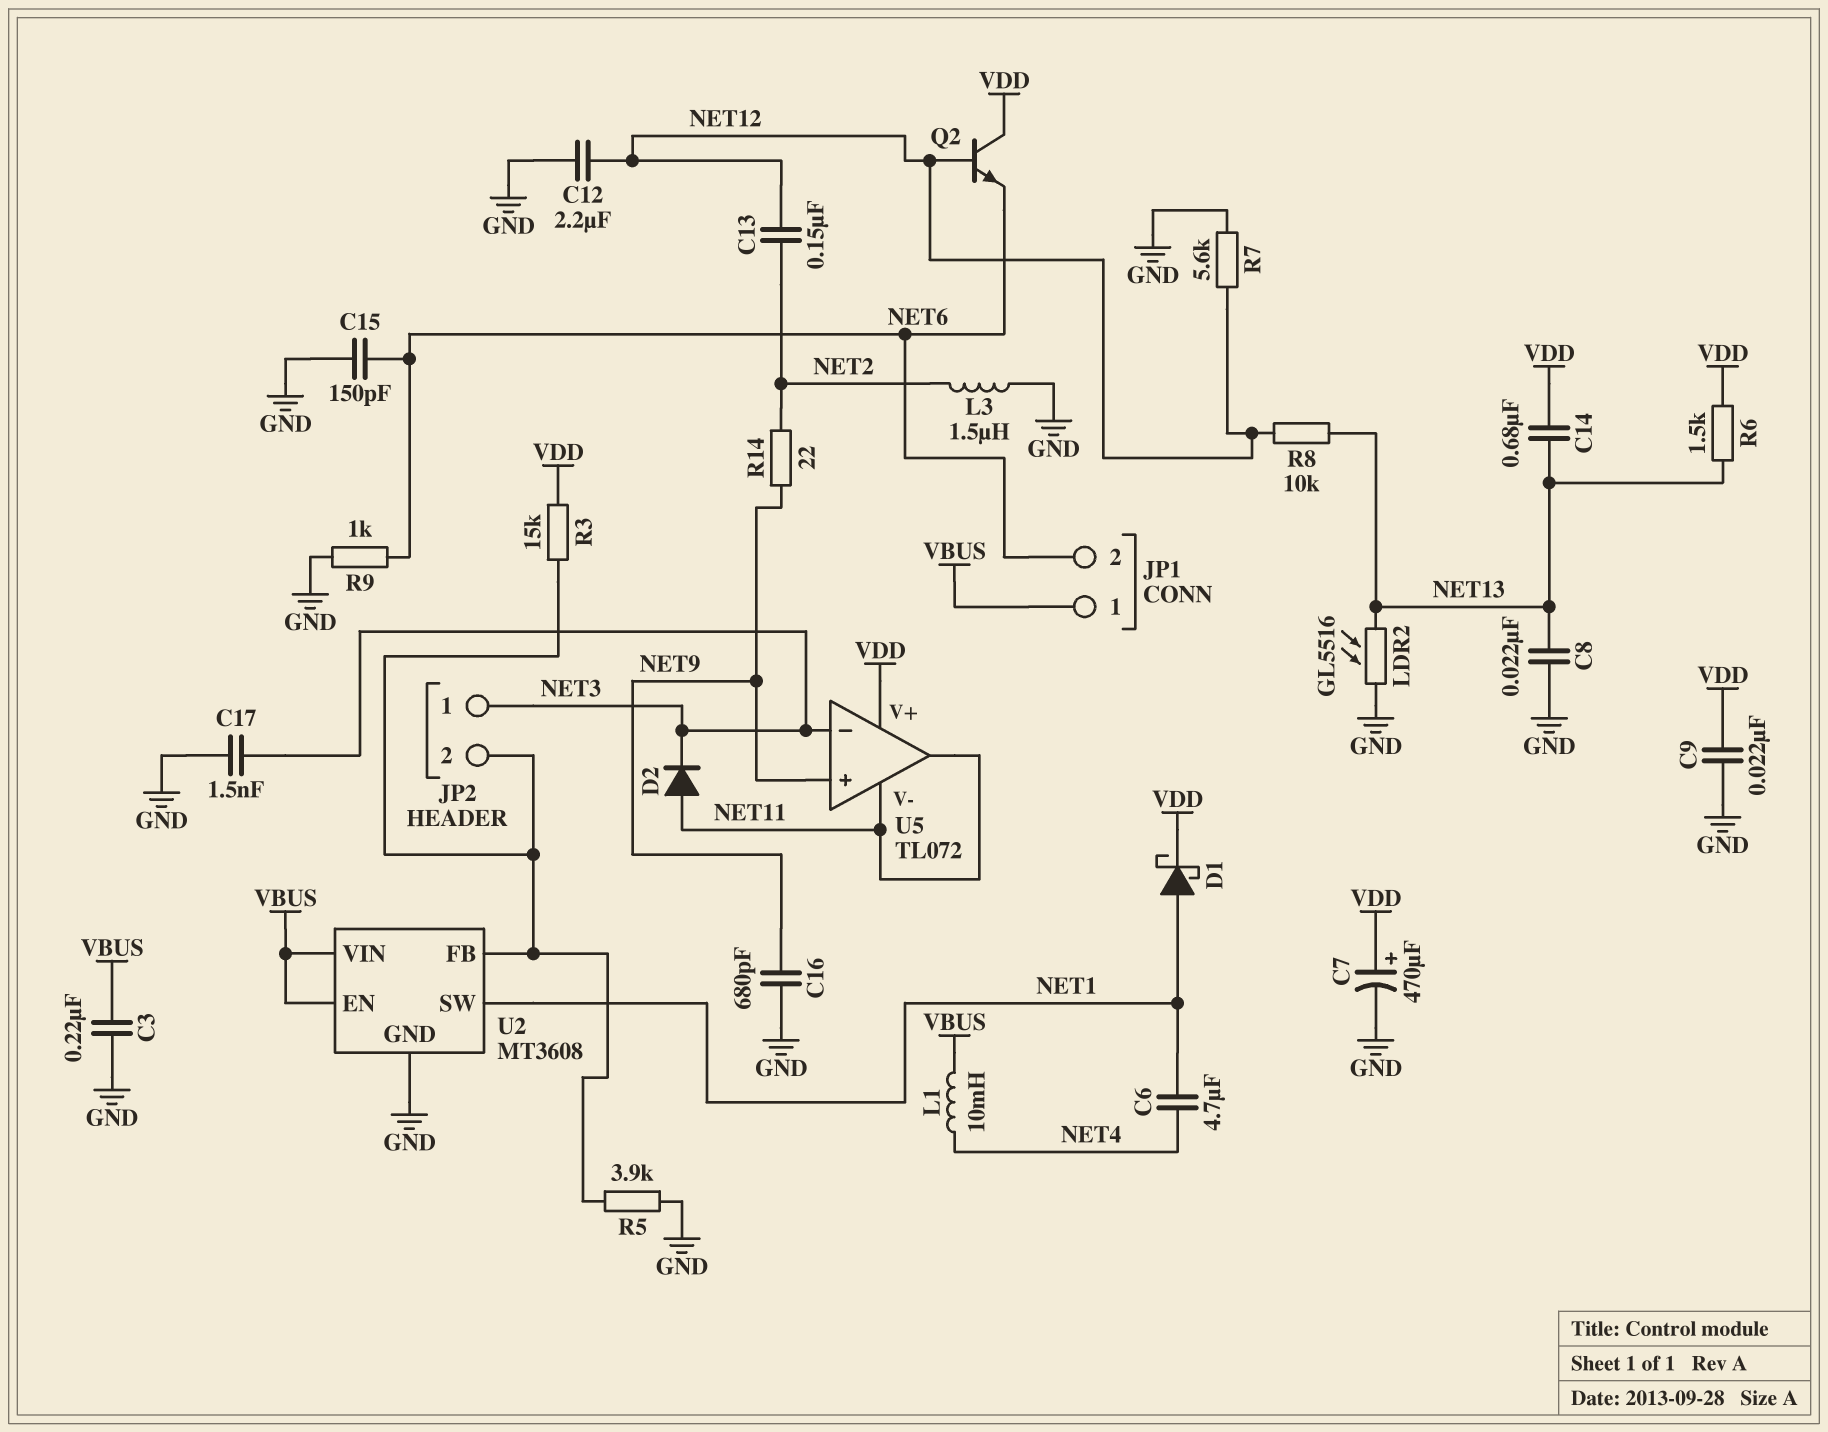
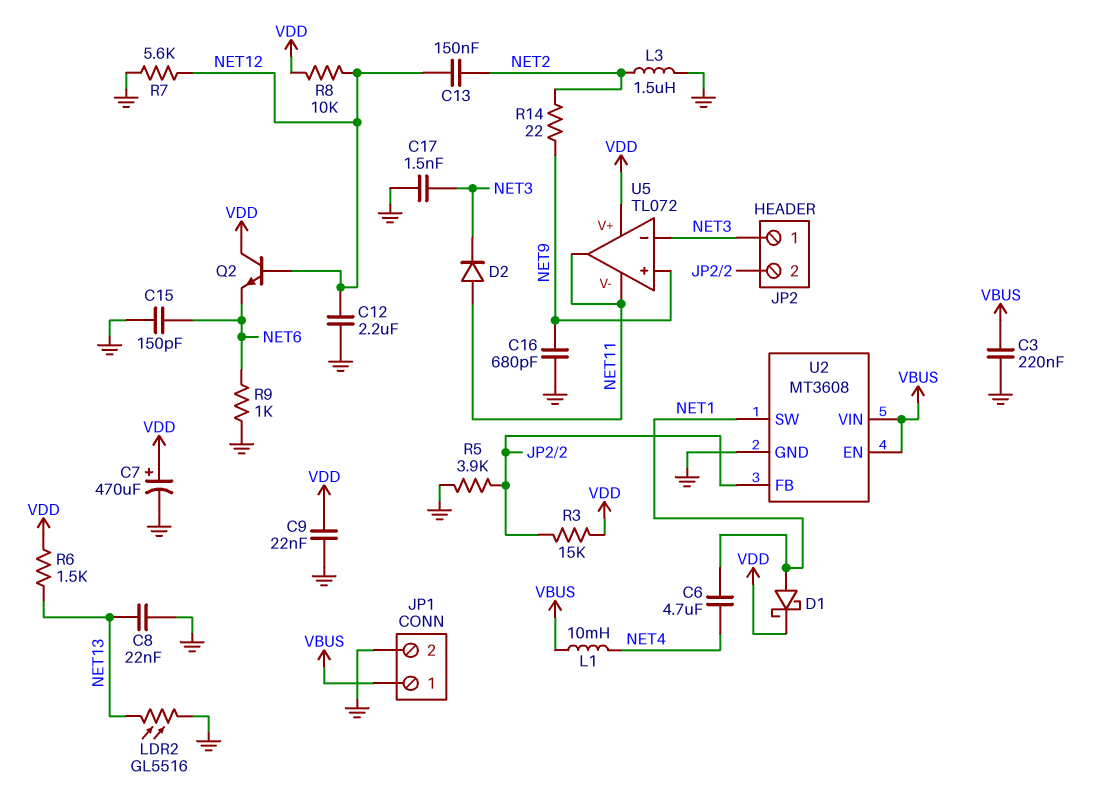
C14: 680nF (NET13, VDD) -> none
JP1 pin 2: NET6 -> GND
R8: 10k (NET12, NET13) -> 10k (NET12, VDD)

